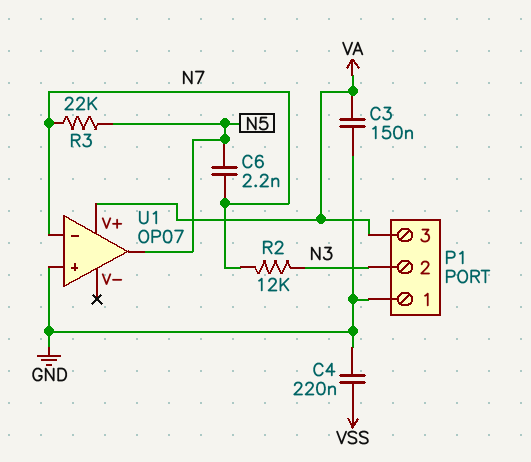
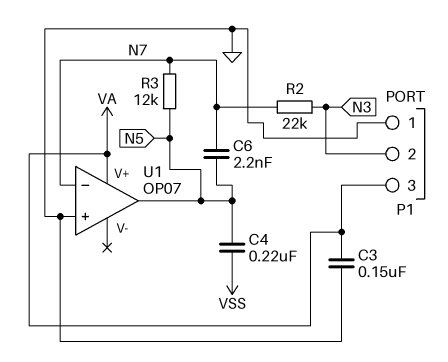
C4: 220nF (GND, VSS) -> 220nF (N5, VSS)
R2: 12k (N3, N7) -> 22k (N3, N7)
R3: 22k (N5, N7) -> 12k (N5, N7)

